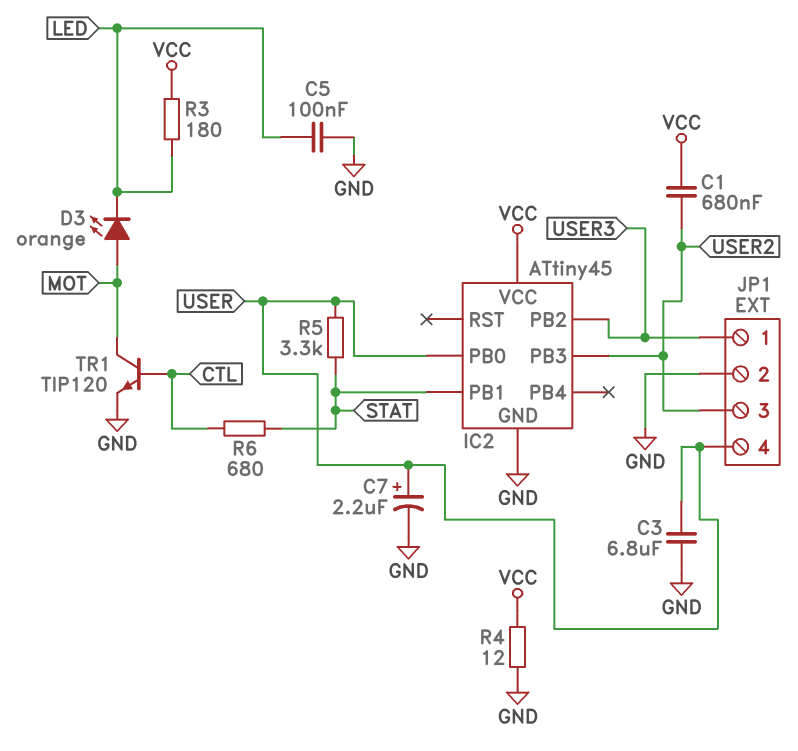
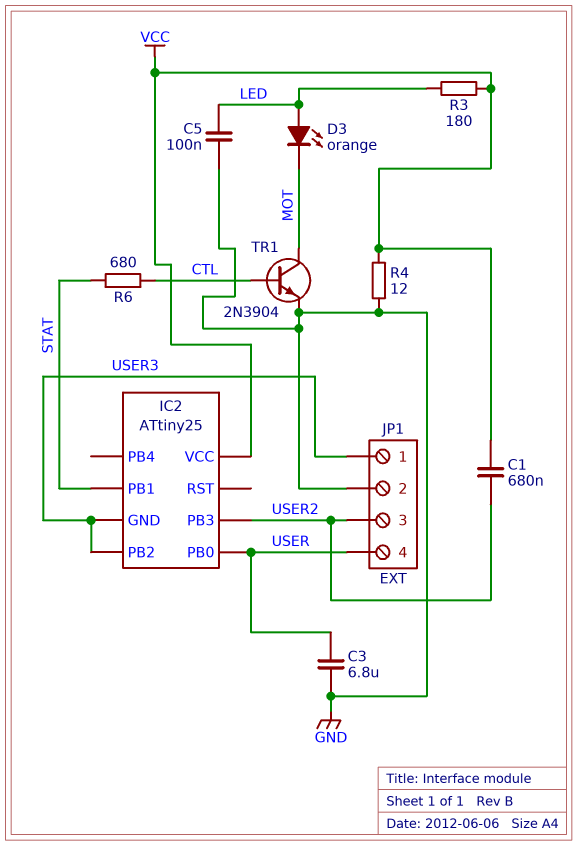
C7: 2.2uF (plus USER, minus GND) -> none
D3: LED orange (A MOT, K LED) -> LED orange (A LED, K MOT)
IC2: ATtiny45 -> ATtiny25
IC2 pin GND: GND -> USER3
R5: 3.3k (STAT, USER) -> none
TR1: NPN TIP120 (B CTL, C MOT, E GND) -> NPN 2N3904 (B CTL, C MOT, E GND)

